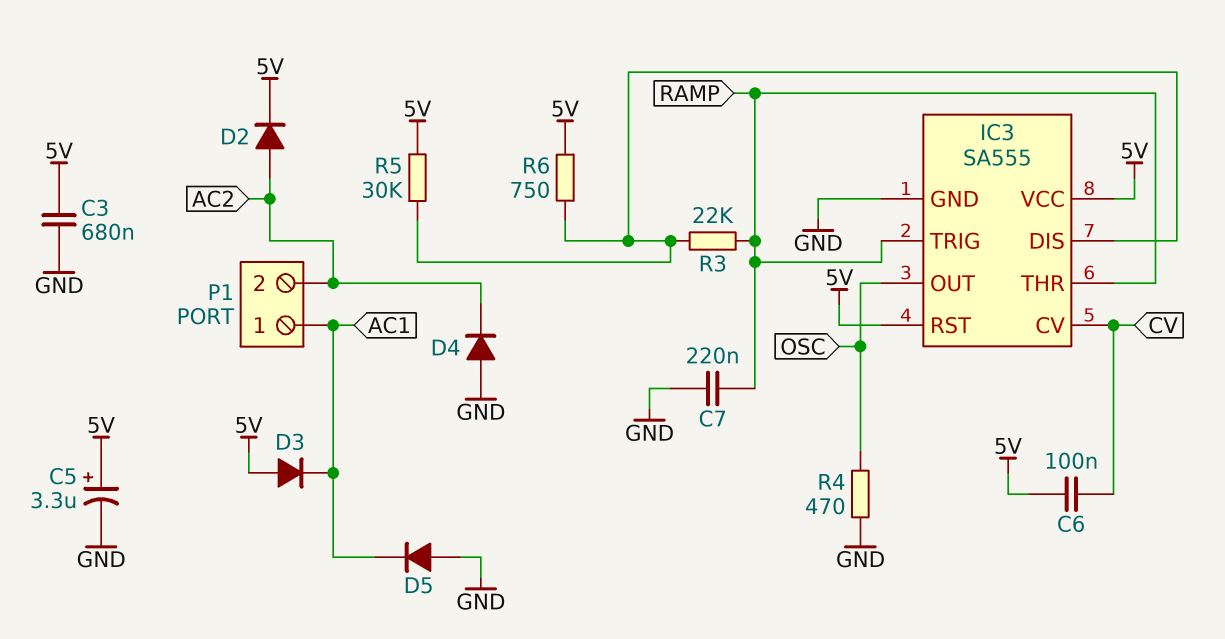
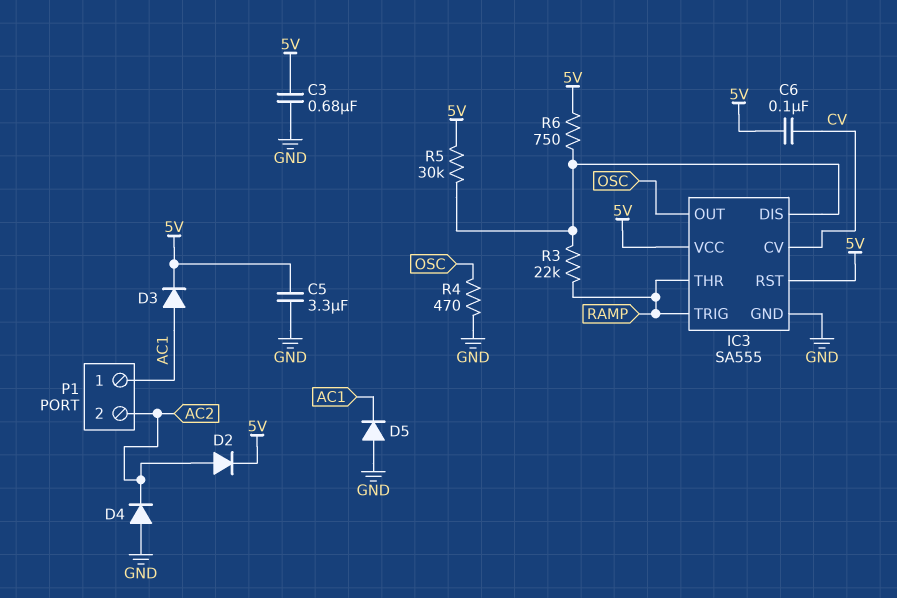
C5: 3.3uF (plus 5V, minus GND) -> 3.3uF (5V, GND)
C7: 220nF (GND, RAMP) -> none
D3: diode (A 5V, K AC1) -> diode (A AC1, K 5V)

